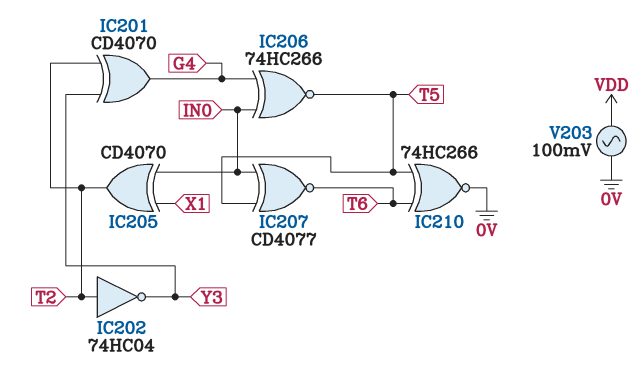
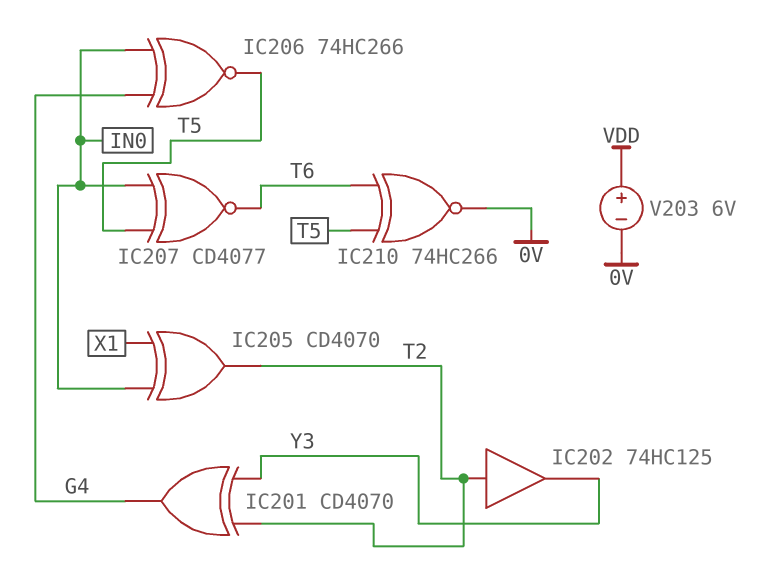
IC202: NOT 74HC04 (in T2, out Y3) -> buffer 74HC125 (in T2, out Y3)
V203: AC 100mV (0V, VDD) -> 6V (plus VDD, minus 0V)

